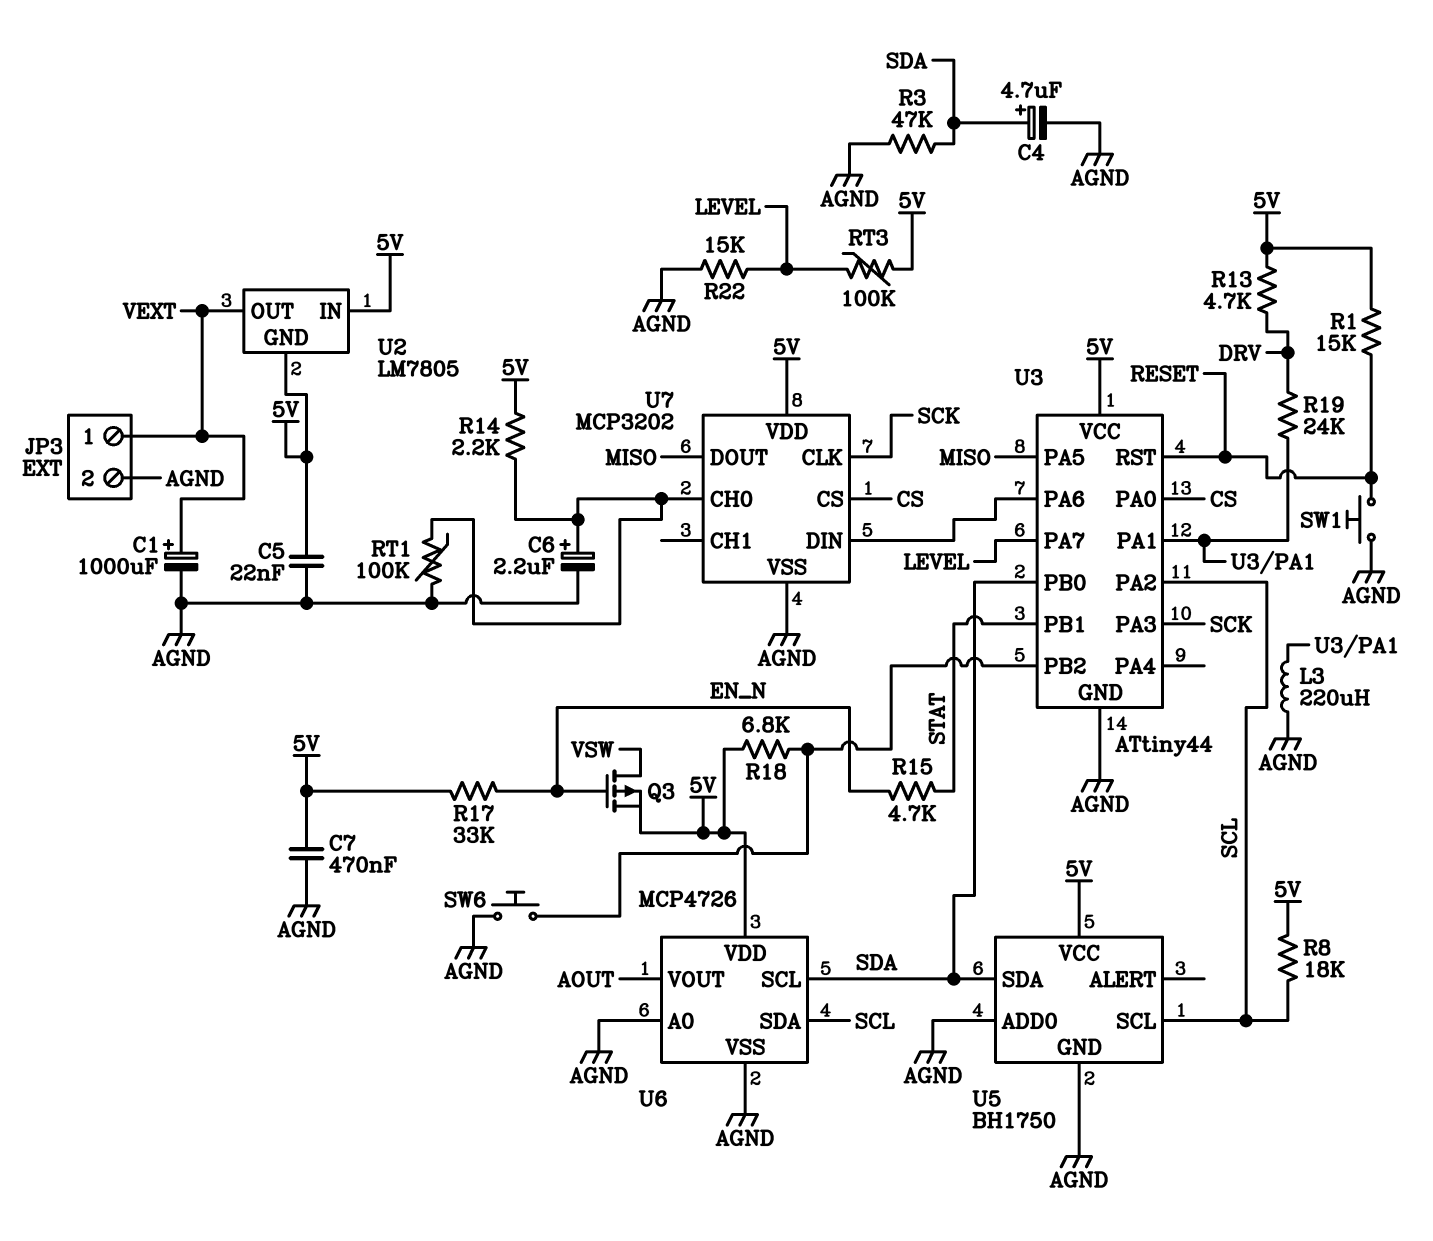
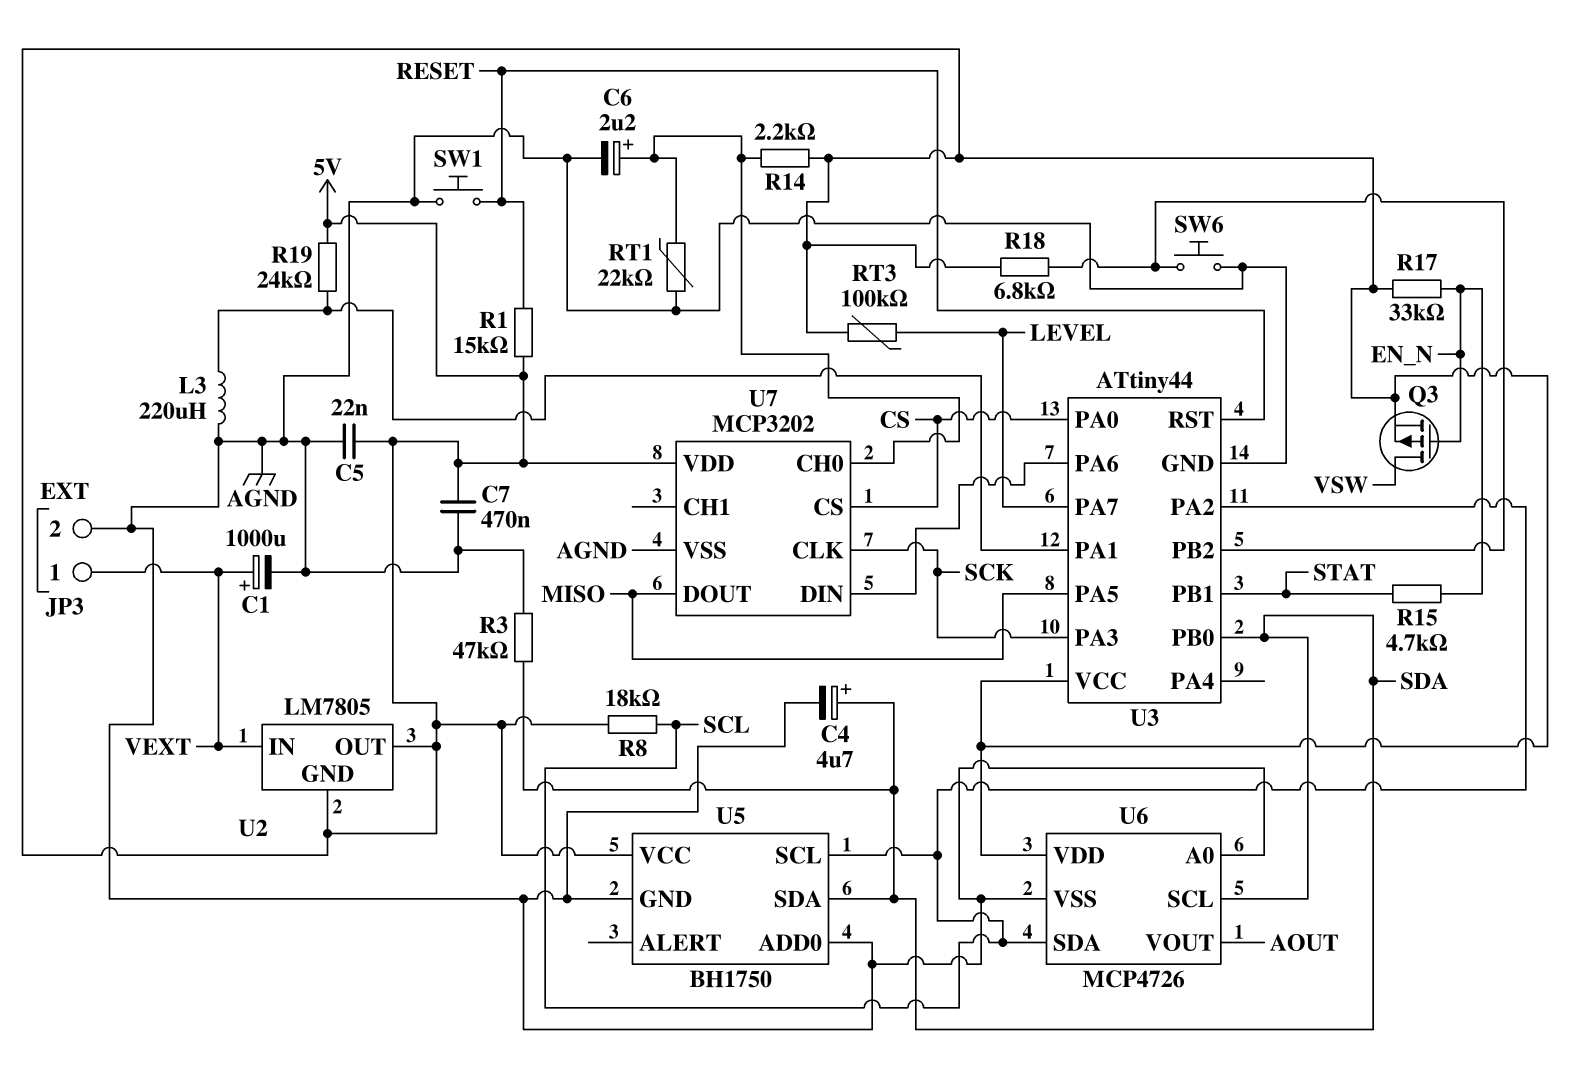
R13: 4.7k (5V, DRV) -> none
R19: 24k (DRV, U3/PA1) -> 24k (5V, U3/PA1)
R22: 15k (AGND, LEVEL) -> none
RT1: 100k (AGND, U7/CH0) -> 22k (AGND, U7/CH0)
U2 pin IN: 5V -> VEXT
U2 pin OUT: VEXT -> 5V

